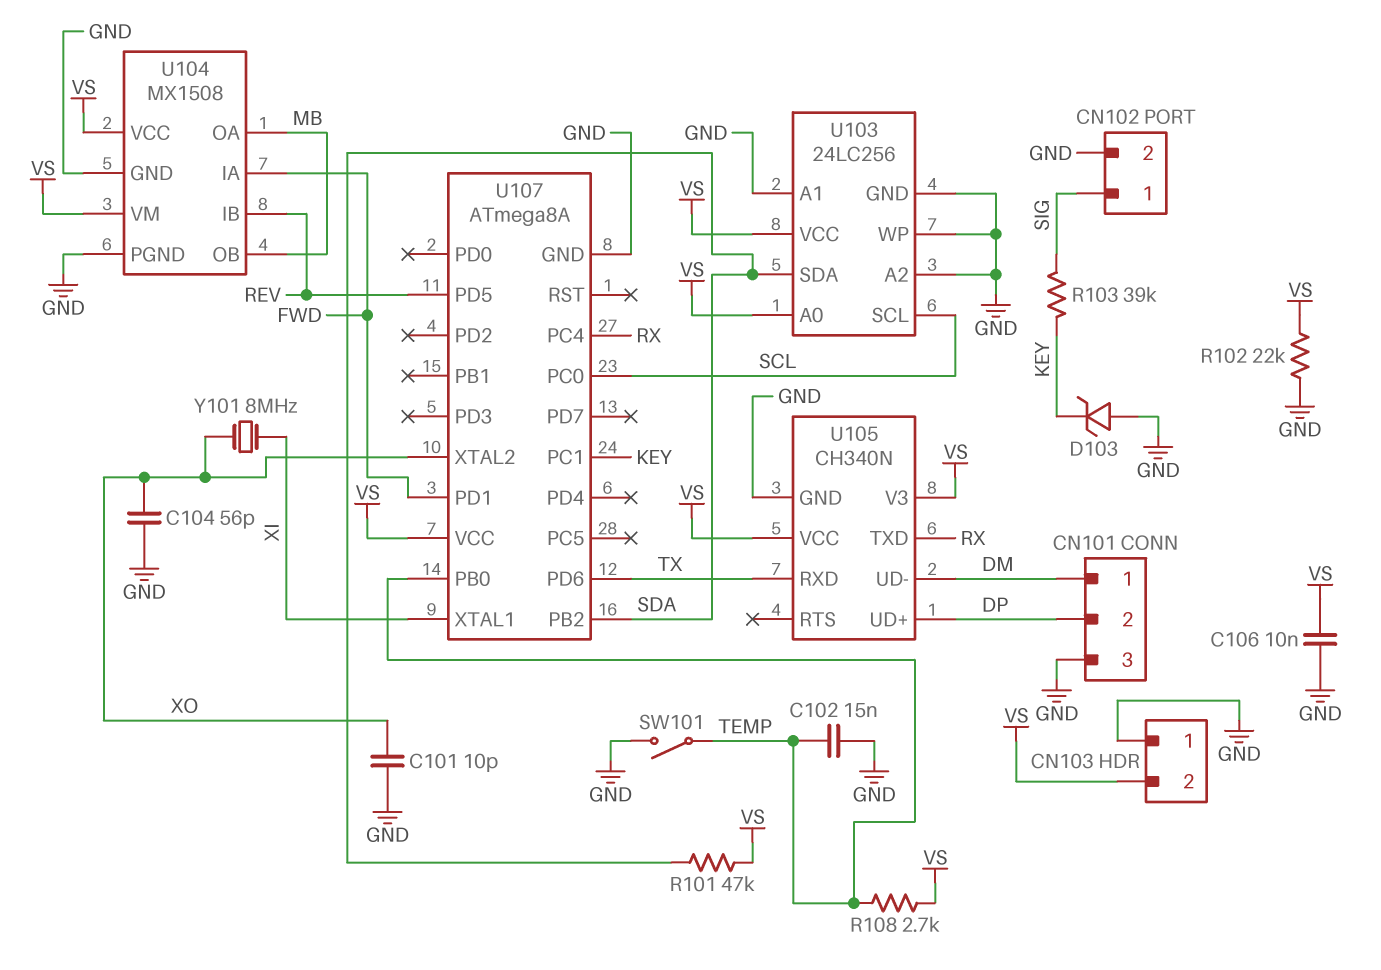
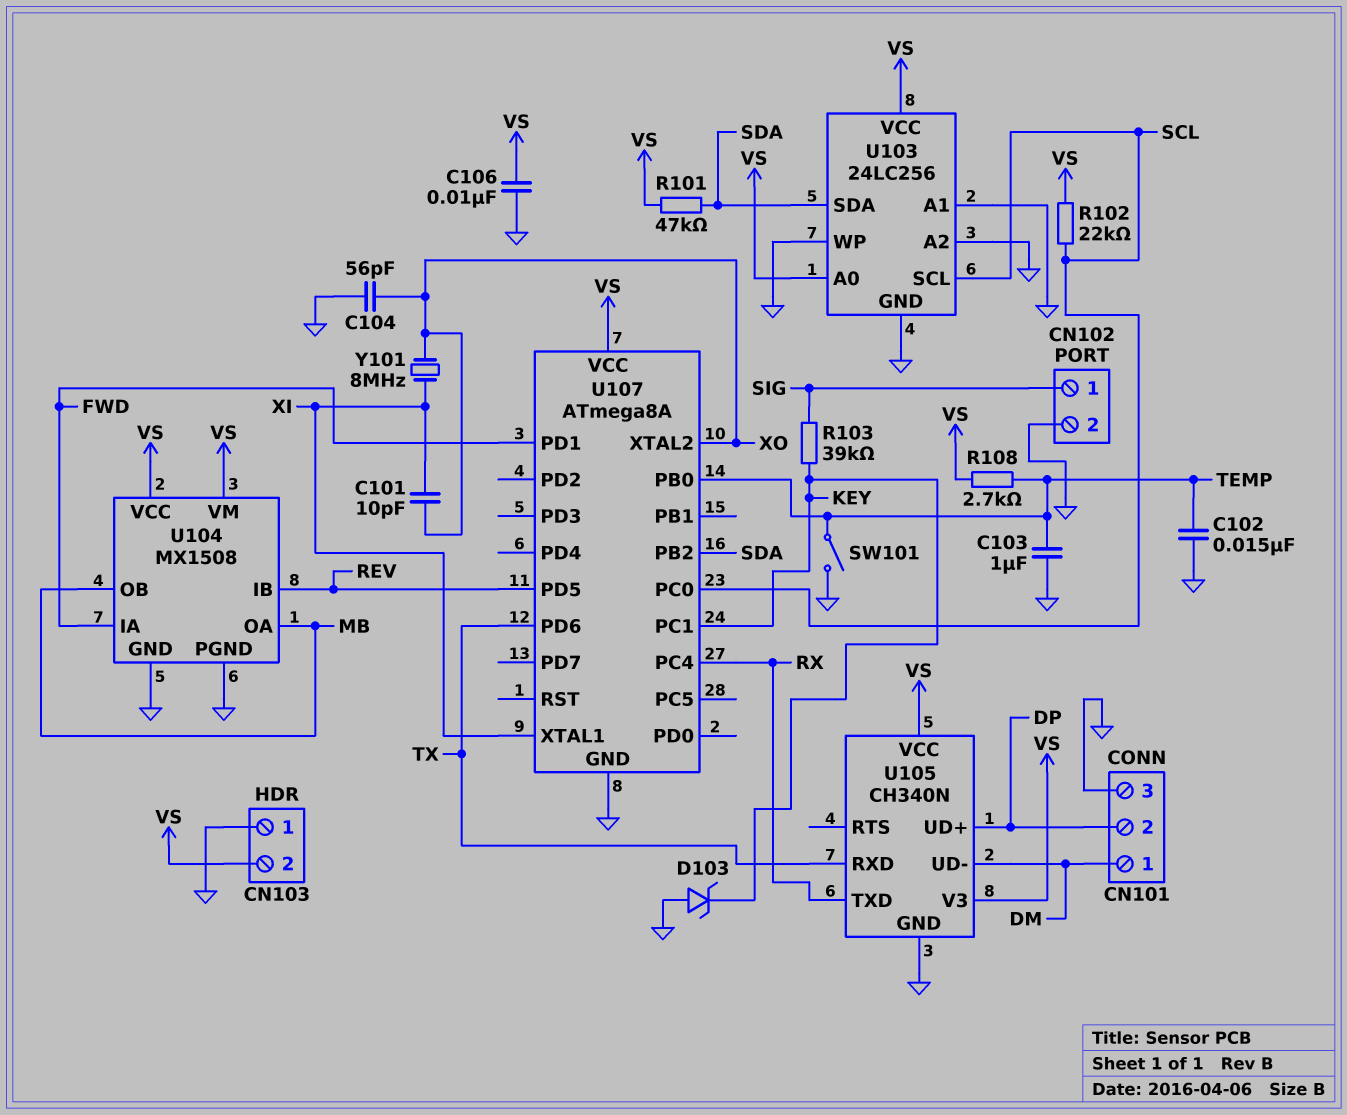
C101: 10pF (GND, XO) -> 10pF (XI, XO)
C103: none -> 1uF (GND, TEMP)
R102: 22k (GND, VS) -> 22k (SCL, VS)

